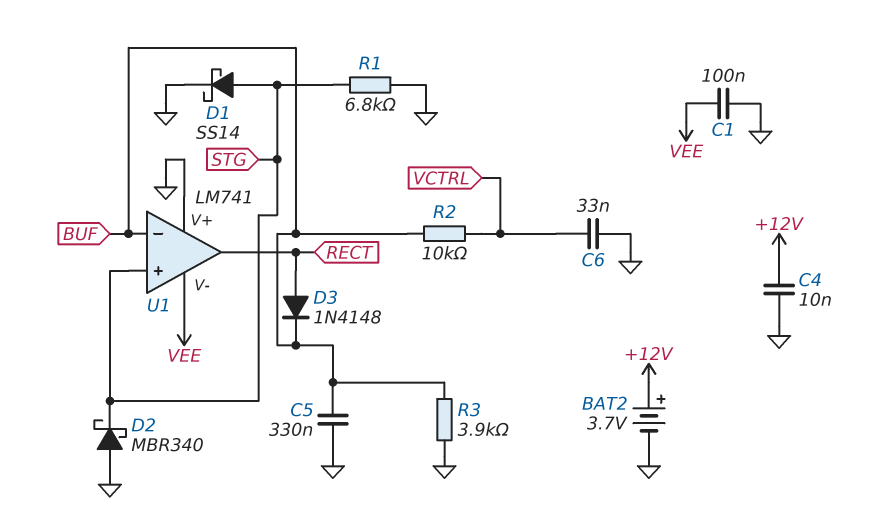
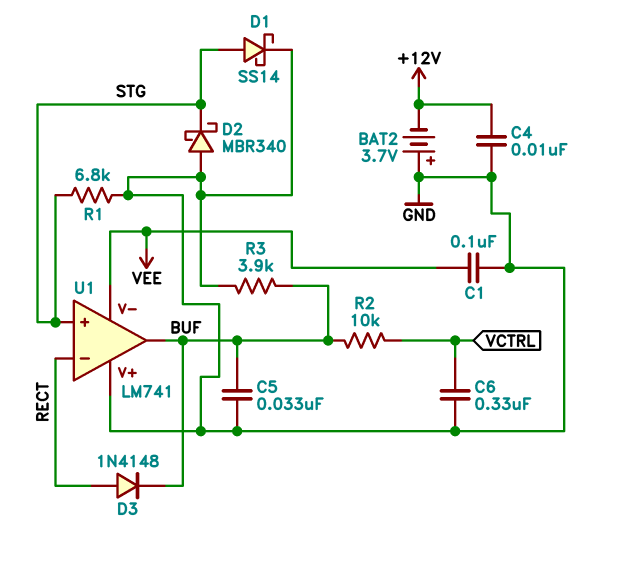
BAT2: 3.7V (plus +12V, minus GND) -> 3.7V (plus GND, minus +12V)
C5: 330nF (BUF, GND) -> 33nF (BUF, GND)
C6: 33nF (GND, VCTRL) -> 330nF (GND, VCTRL)
U1 pin in-: BUF -> RECT
U1 pin out: RECT -> BUF

